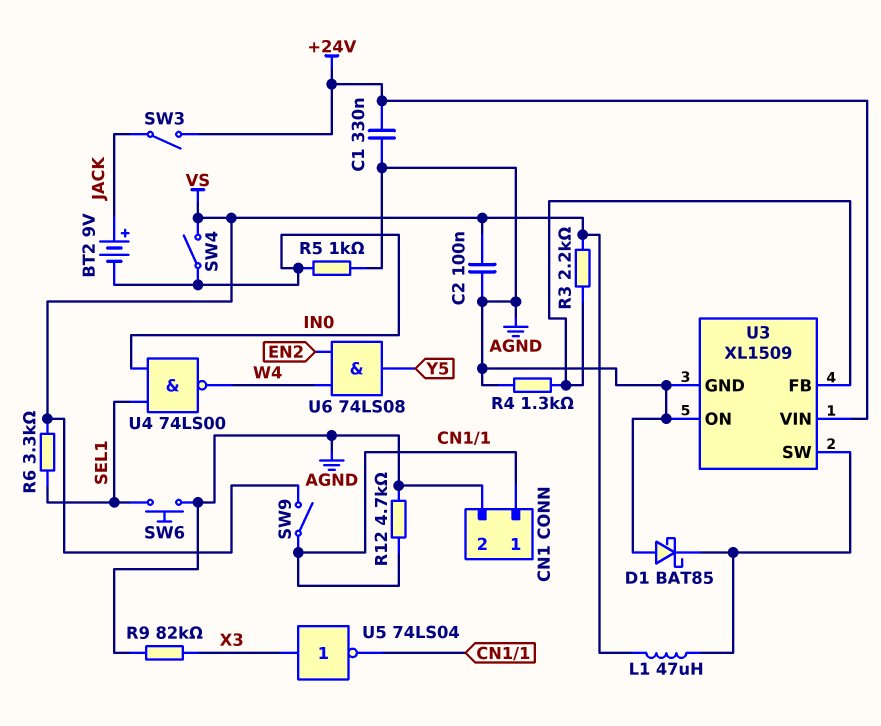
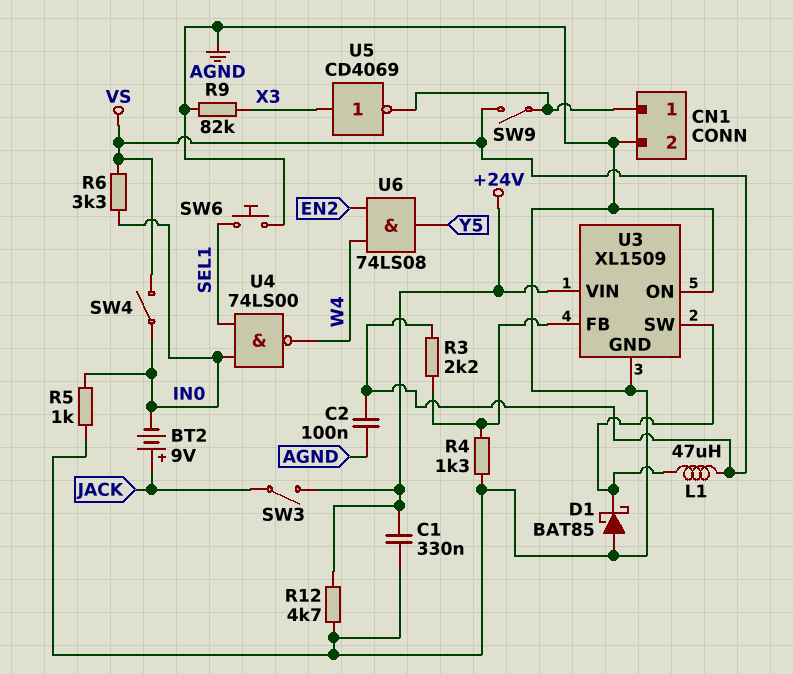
R6: 3.3k (SEL1, VS) -> 3.3k (IN0, VS)
R12: 4.7k (AGND, CN1/1) -> 4.7k (+24V, AGND)
U5: NOT 74LS04 (in X3, out CN1/1) -> NOT CD4069 (in X3, out CN1/1)

